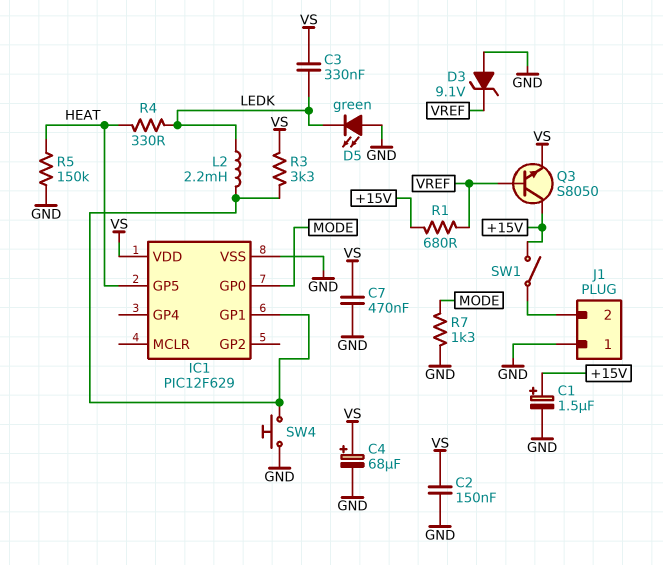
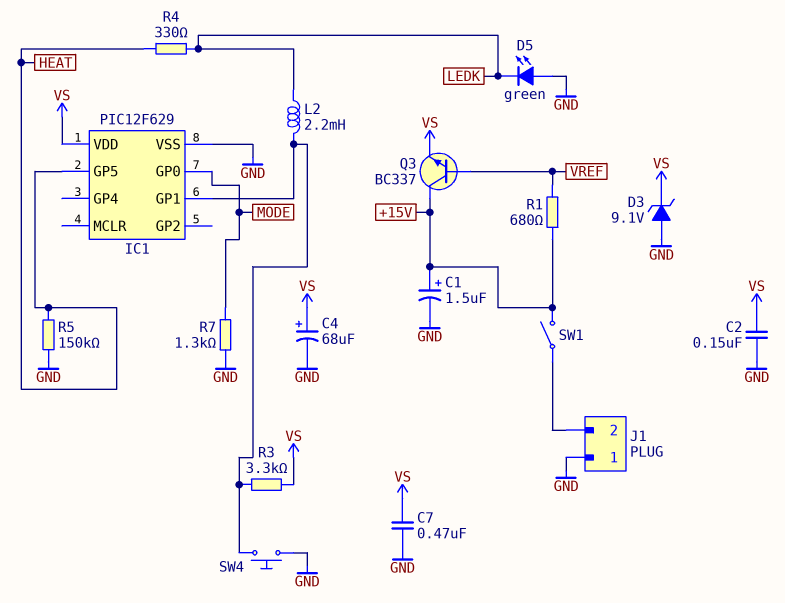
C3: 330nF (LEDK, VS) -> none
D3: zener 9.1V (A GND, K VREF) -> zener 9.1V (A GND, K VS)
Q3: NPN S8050 (B VREF, C +15V, E VS) -> NPN BC337 (B VREF, C +15V, E VS)

